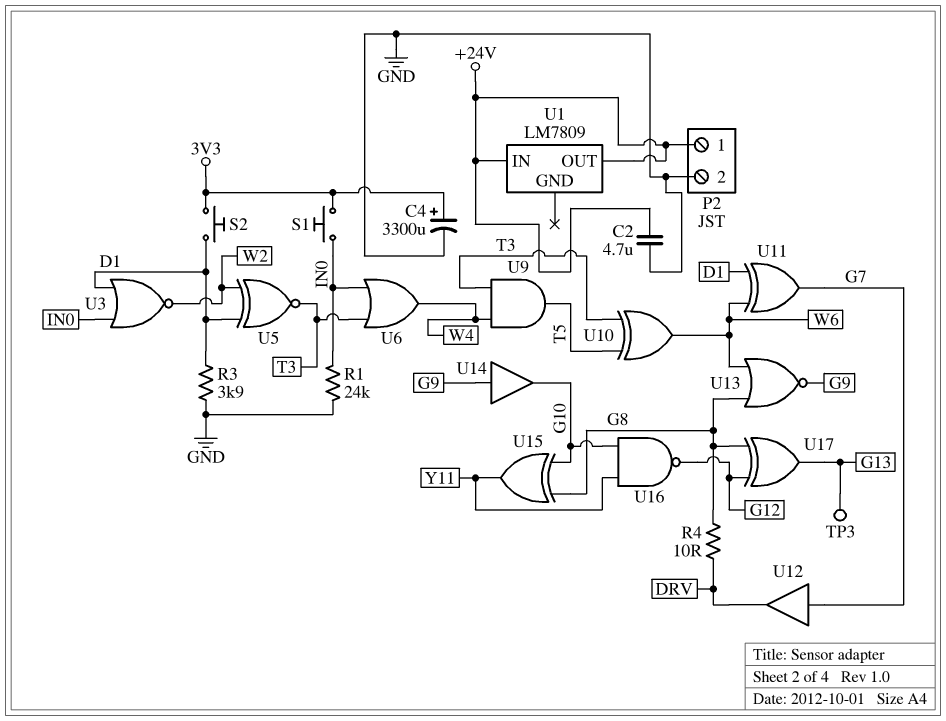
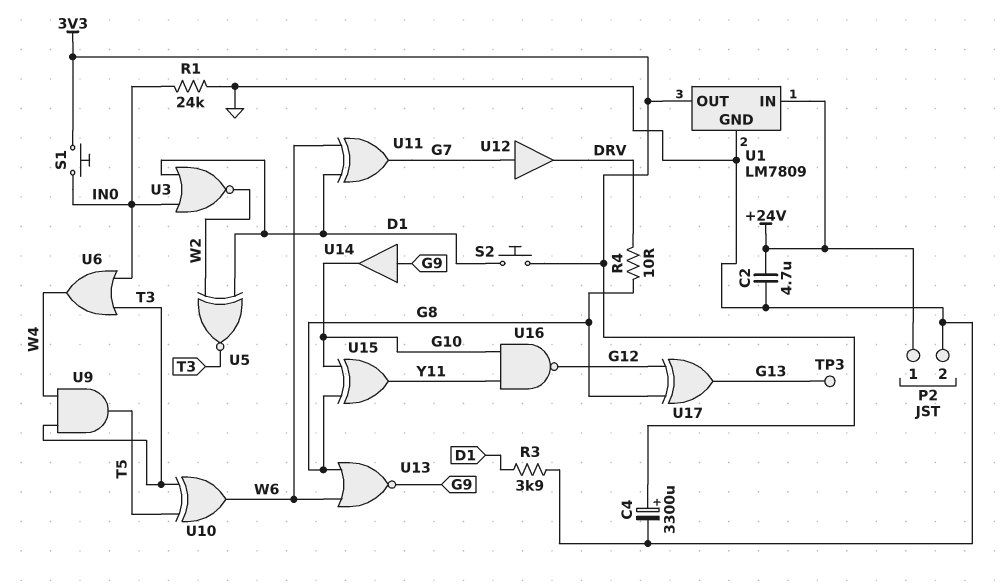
U1 pin GND: none -> GND
U1 pin OUT: +24V -> 3V3

